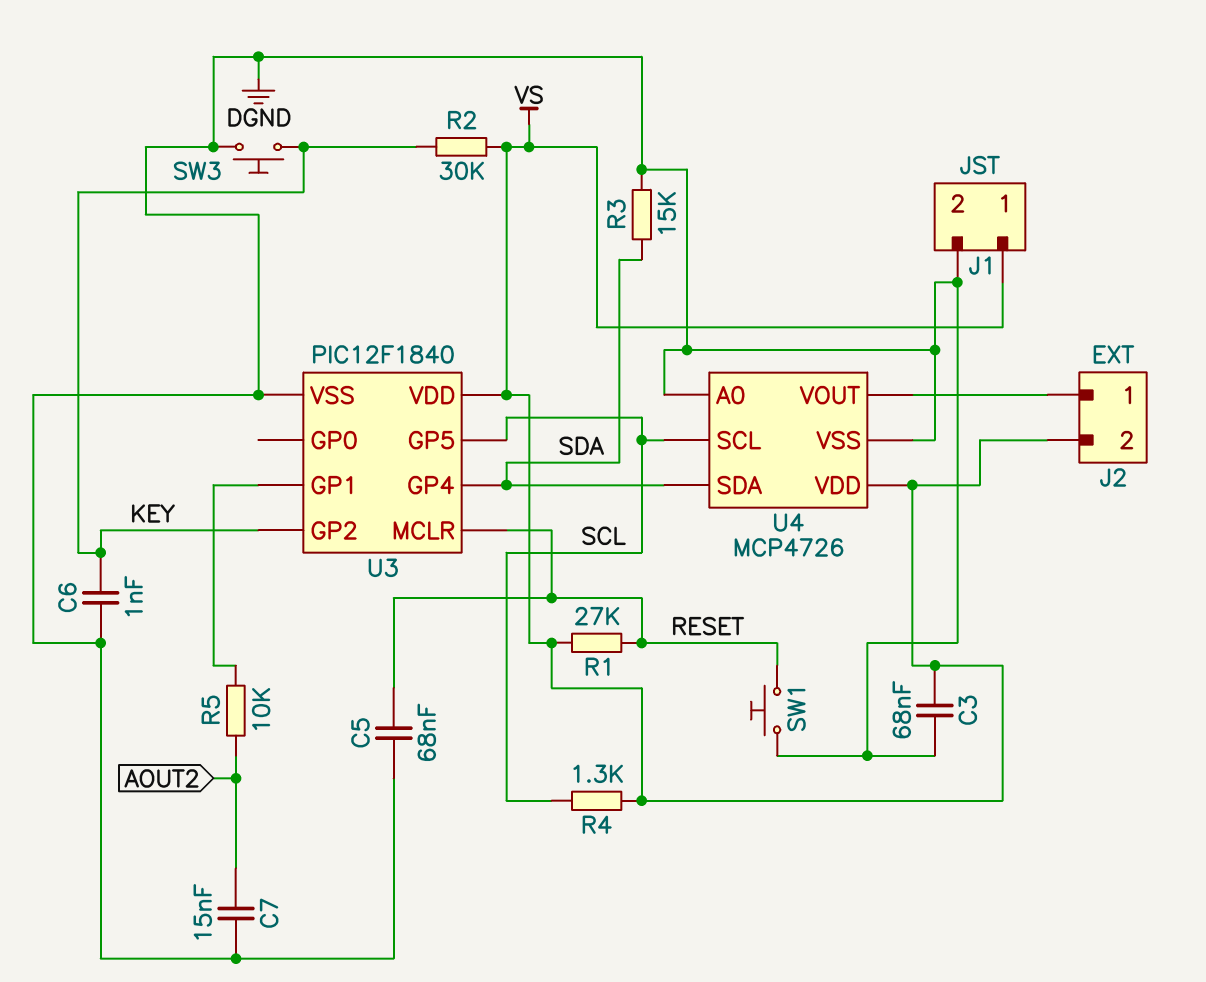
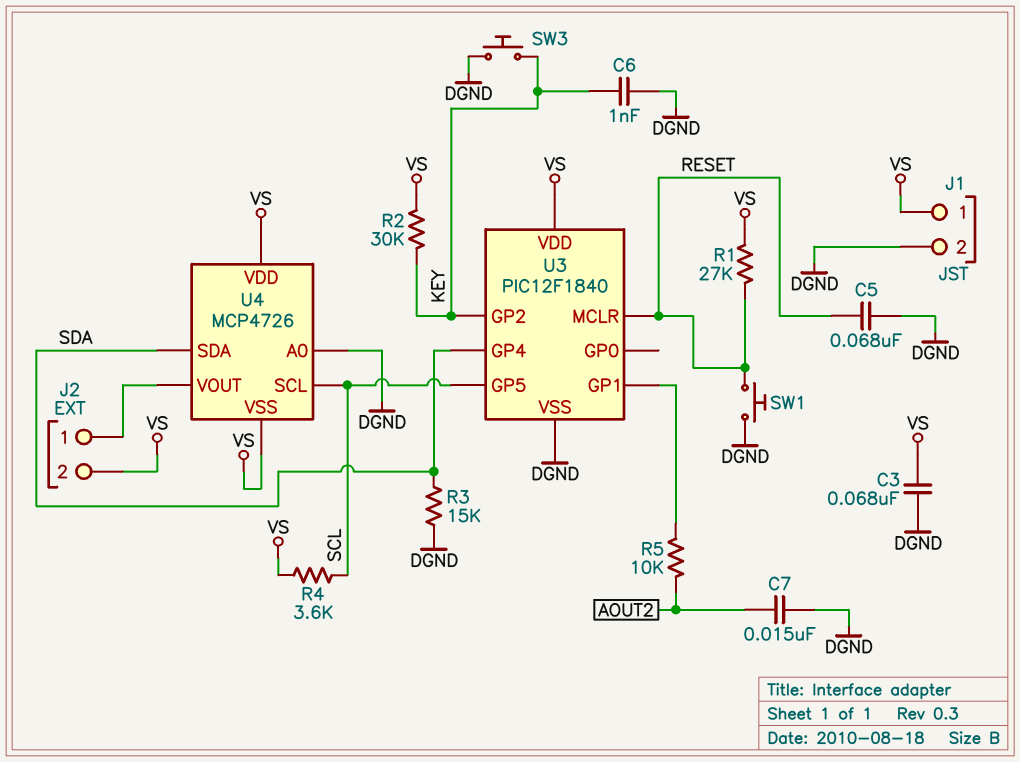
R4: 1.3k (SCL, VS) -> 3.6k (SCL, VS)
U4 pin VSS: DGND -> VS

